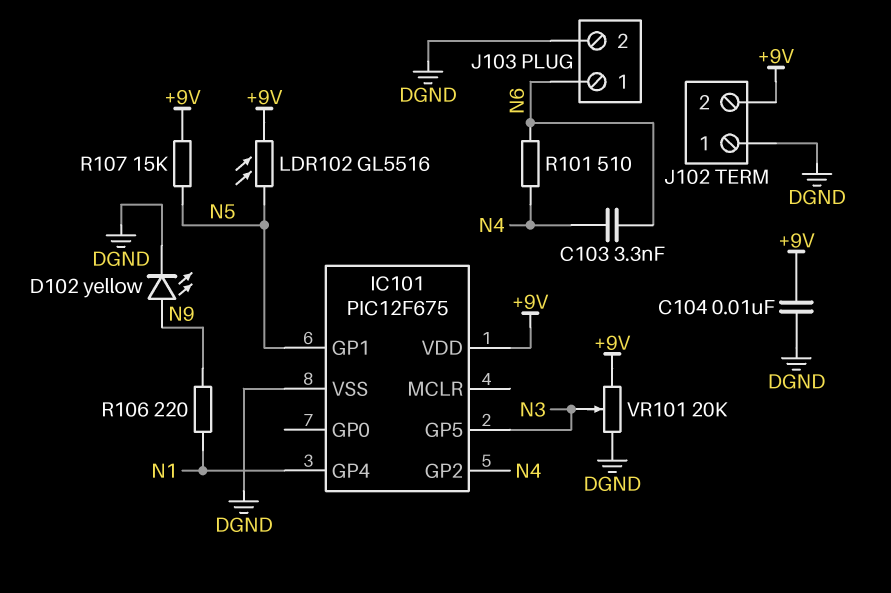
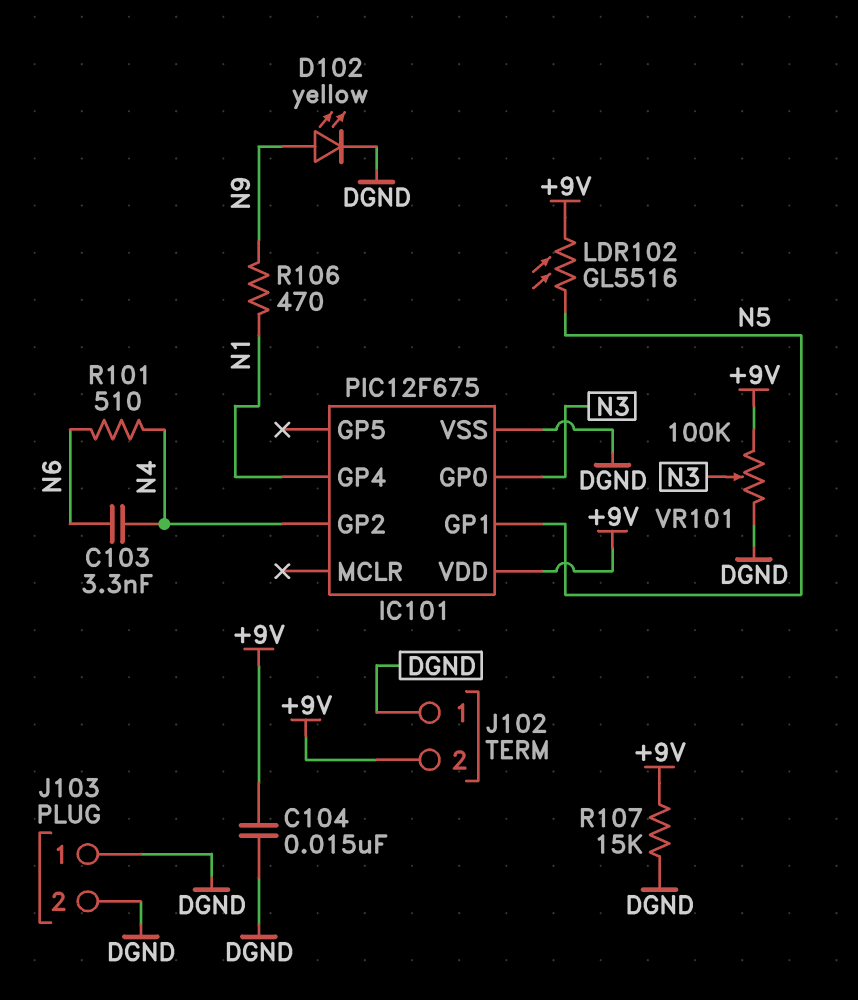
C104: 10nF (+9V, DGND) -> 15nF (+9V, DGND)
IC101 pin GP0: none -> N3
IC101 pin GP5: N3 -> none
J103 pin 1: N6 -> DGND
R106: 220 (N1, N9) -> 470 (N1, N9)
R107: 15k (+9V, N5) -> 15k (+9V, DGND)
VR101: 20k (+9V, DGND, wiper N3) -> 100k (+9V, DGND, wiper N3)

